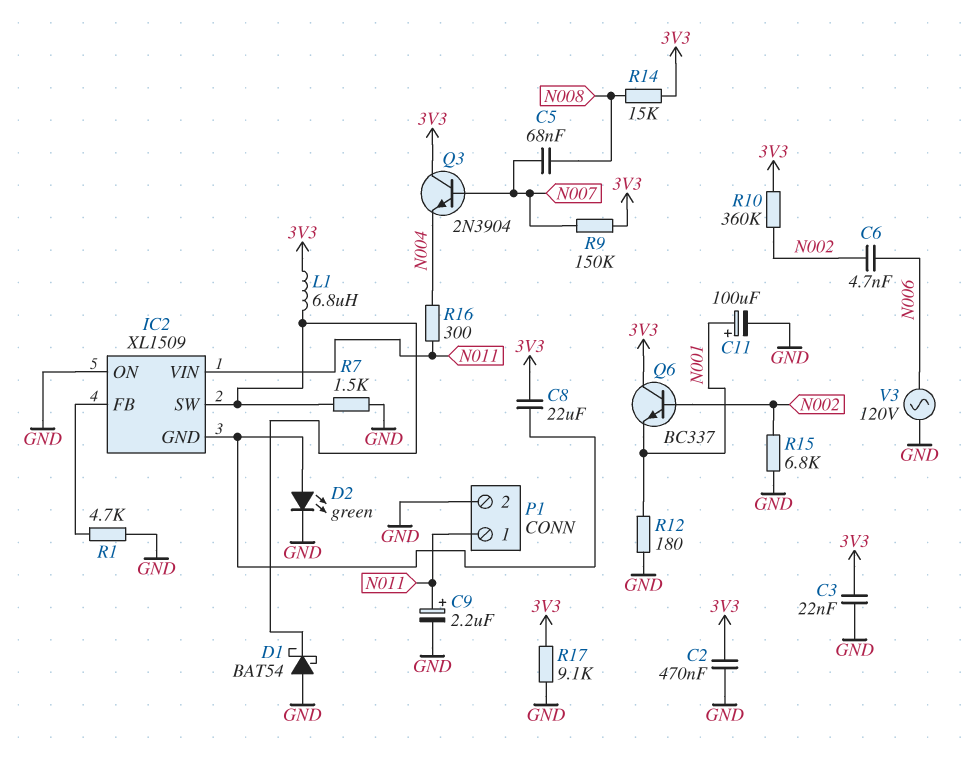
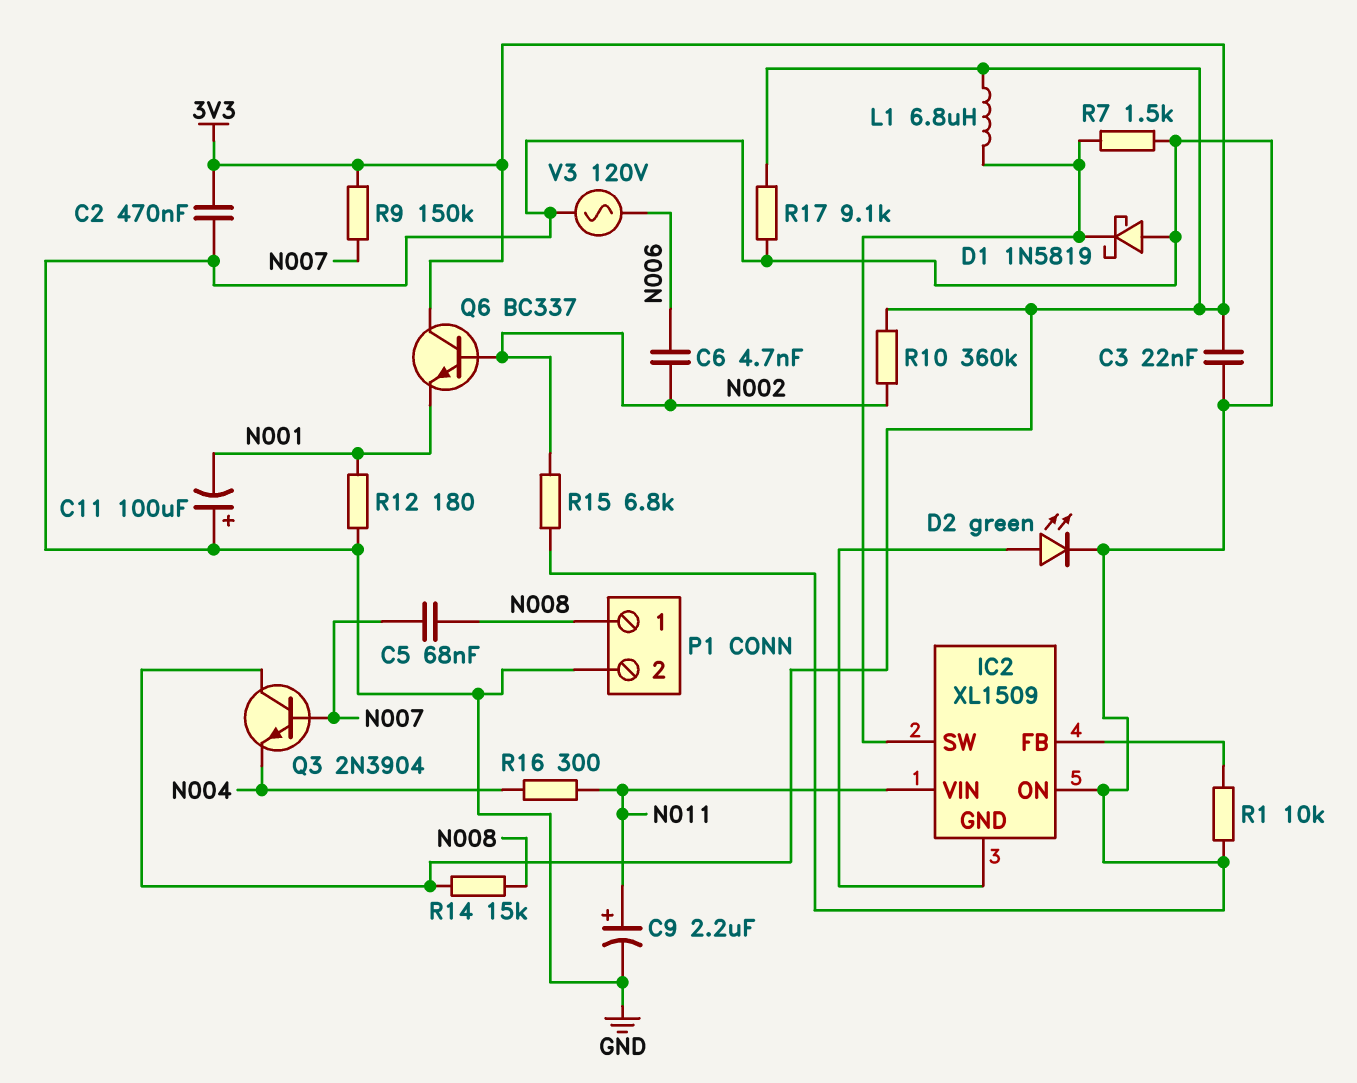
C8: 22uF (3V3, IC2/GND) -> none
C11: 100uF (plus N001, minus GND) -> 100uF (plus GND, minus N001)
D1: schottky BAT54 (A GND, K IC2/SW) -> schottky 1N5819 (A GND, K IC2/SW)
P1 pin 1: N011 -> N008
R1: 4.7k (GND, IC2/FB) -> 10k (GND, IC2/FB)

